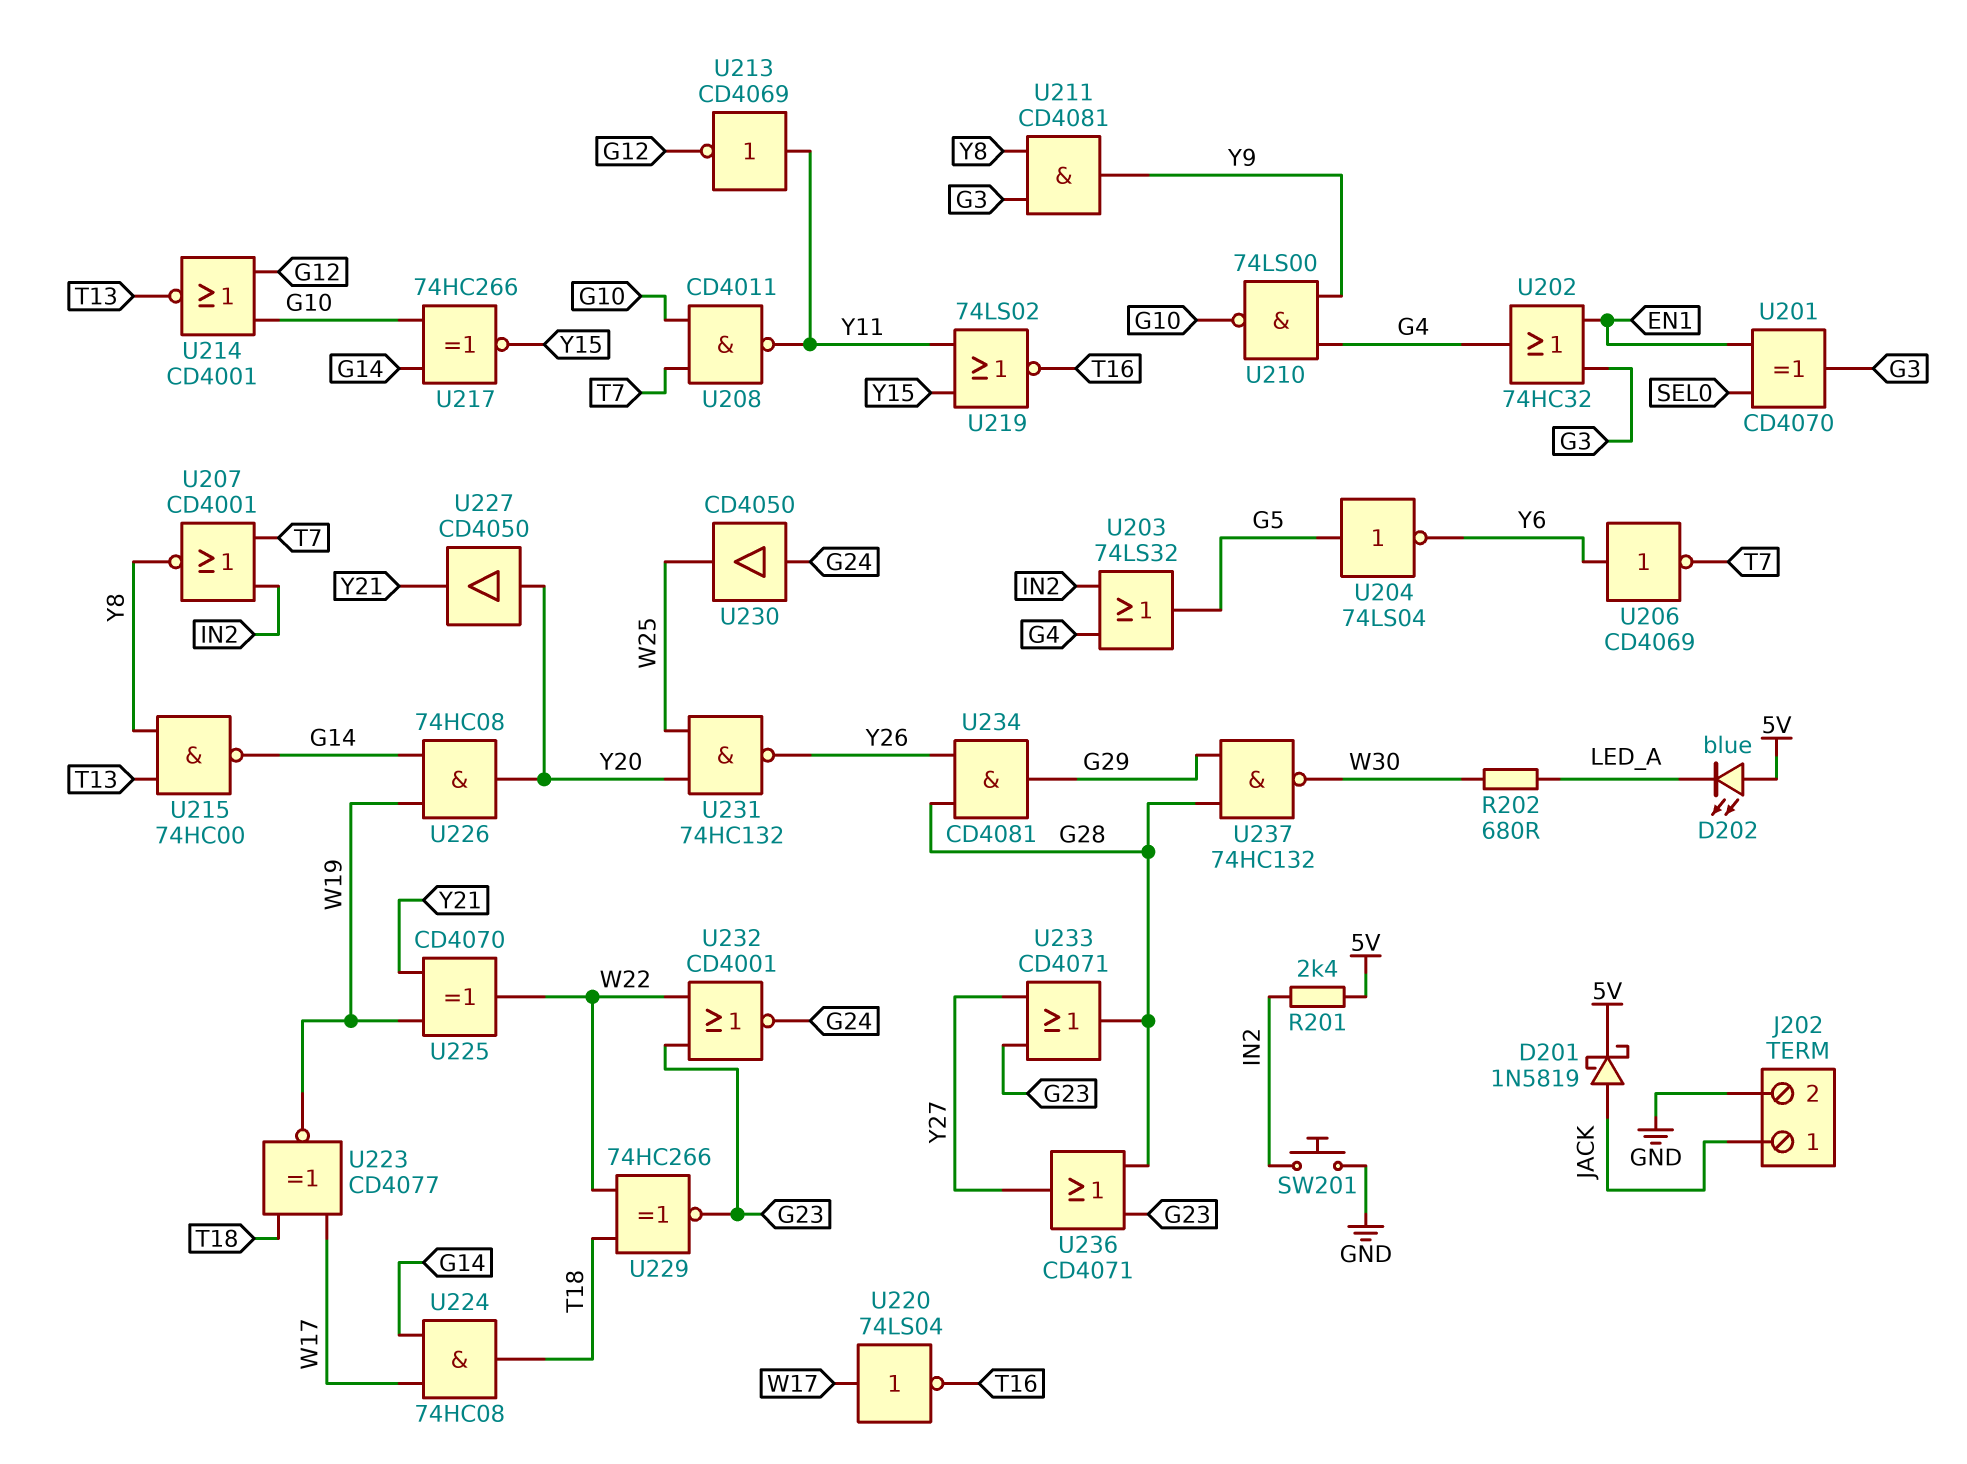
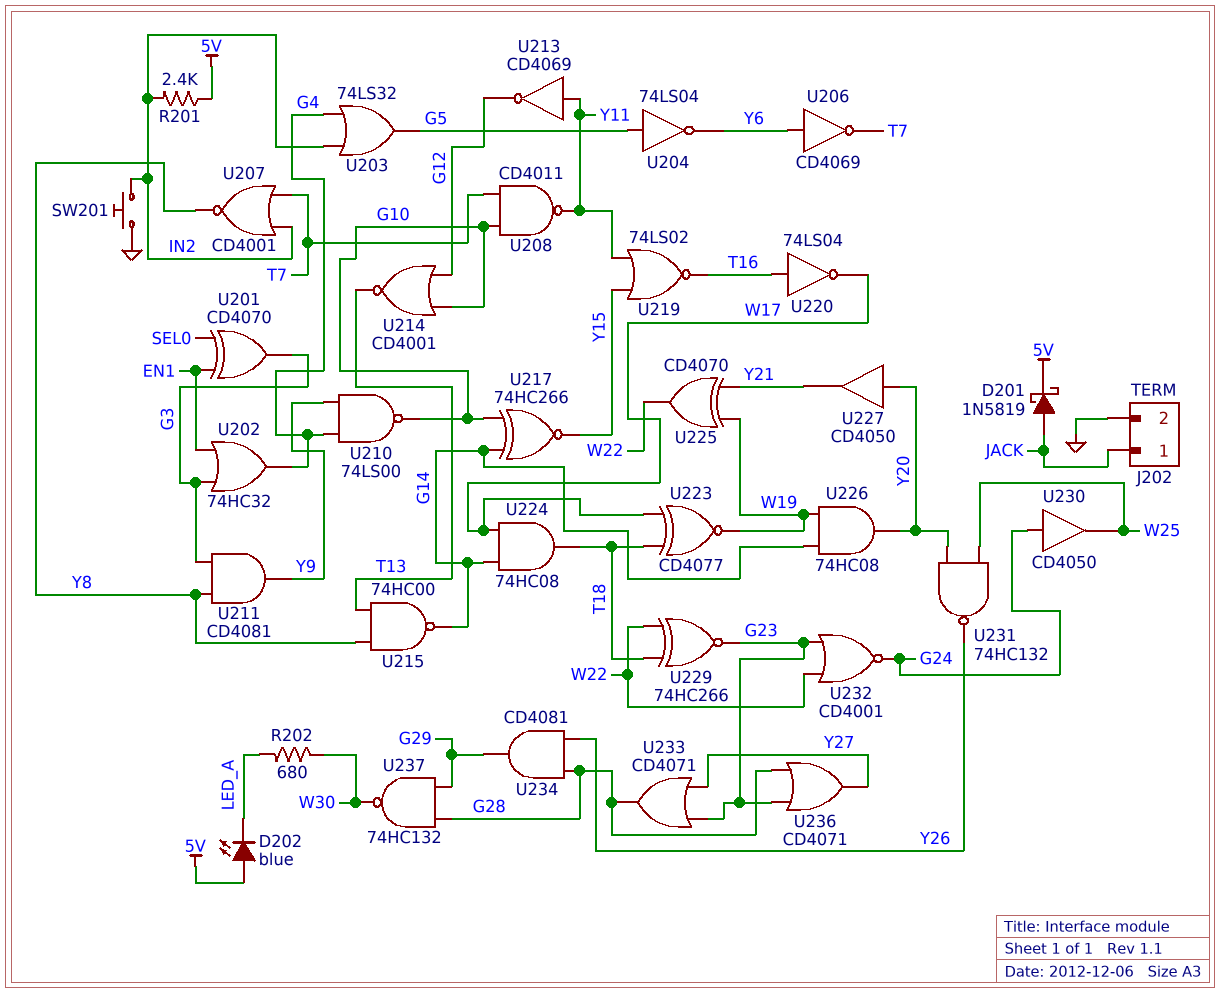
U220: NOT 74LS04 (in W17, out T16) -> NOT 74LS04 (in T16, out W17)

